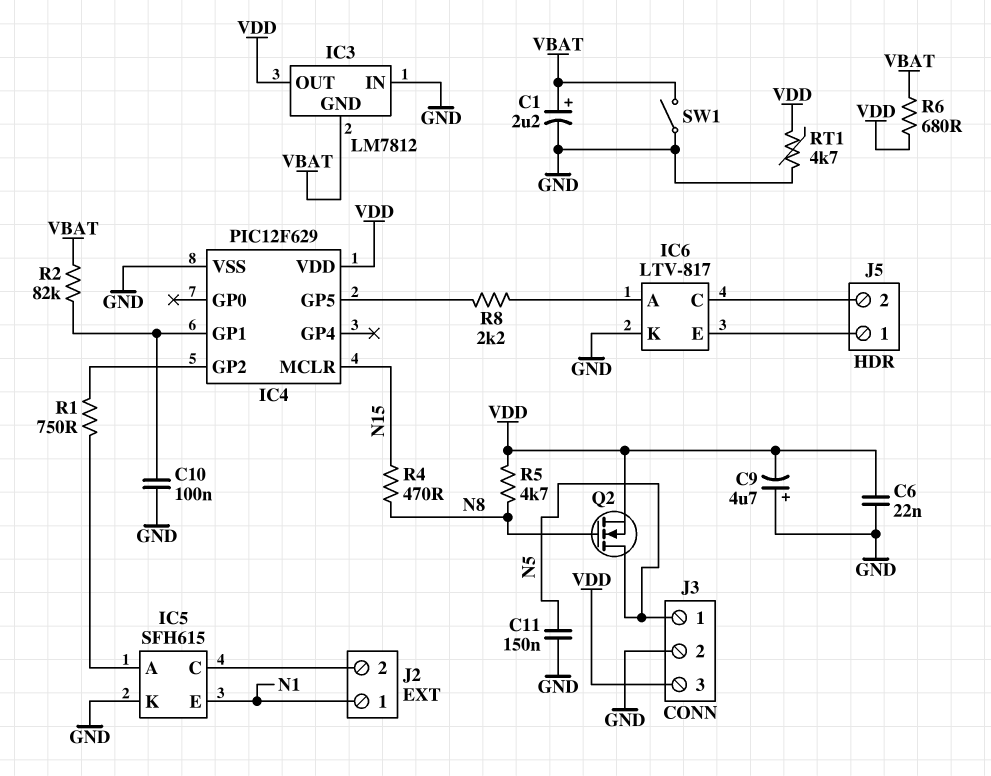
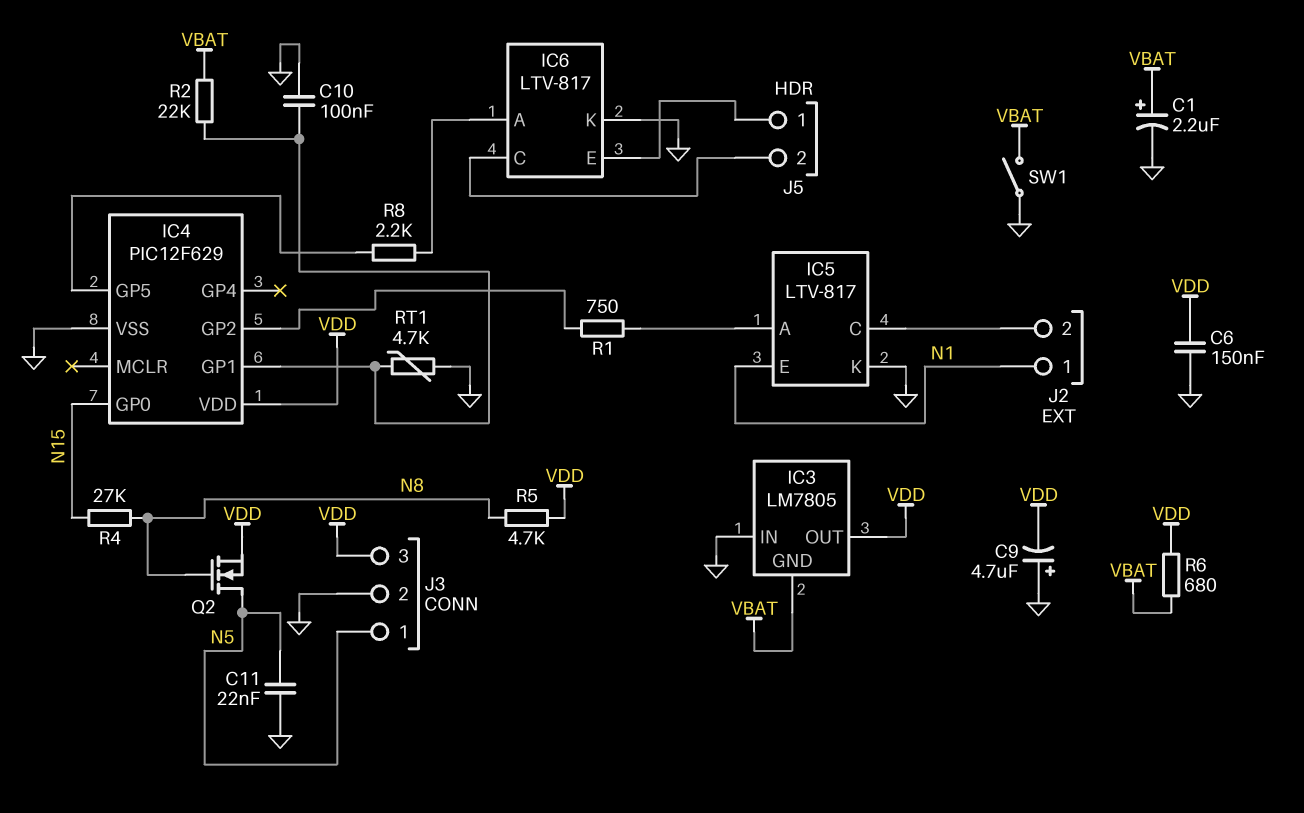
C6: 22nF (GND, VDD) -> 150nF (GND, VDD)
C11: 150nF (GND, N5) -> 22nF (GND, N5)
IC3: LM7812 -> LM7805
IC4 pin GP0: none -> N15
IC4 pin MCLR: N15 -> none
IC5: SFH615 -> LTV-817
R2: 82k (IC4/GP1, VBAT) -> 22k (IC4/GP1, VBAT)
R4: 470 (N8, N15) -> 27k (N8, N15)
RT1: 4.7k (GND, VDD) -> 4.7k (GND, IC4/GP1)

